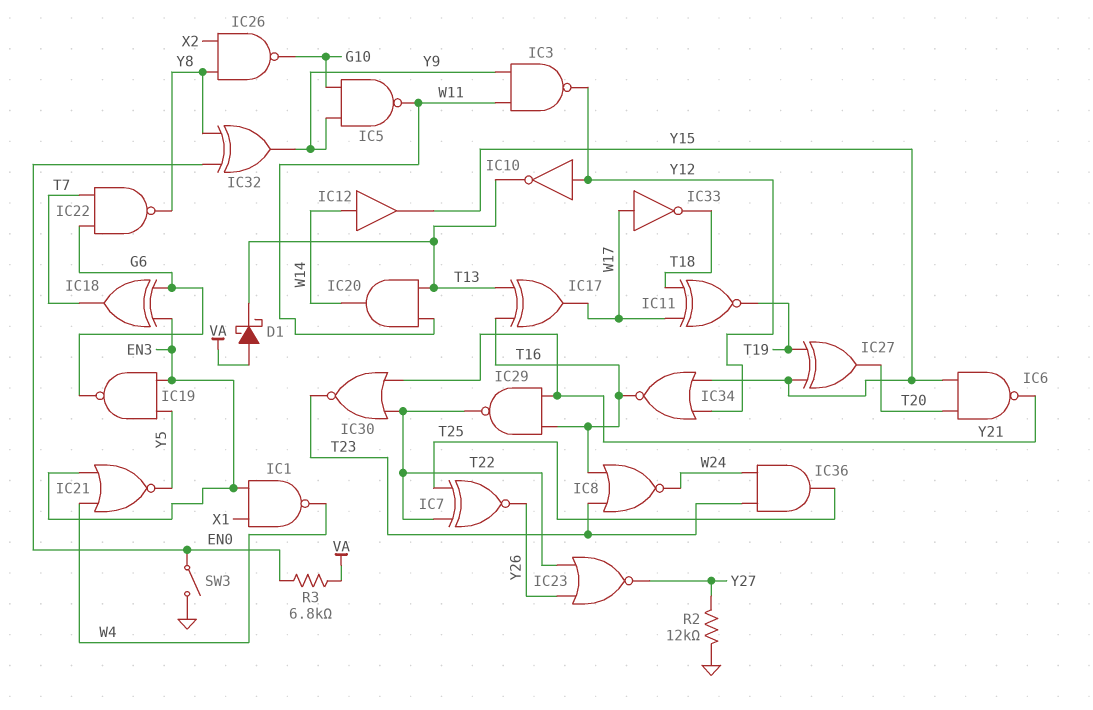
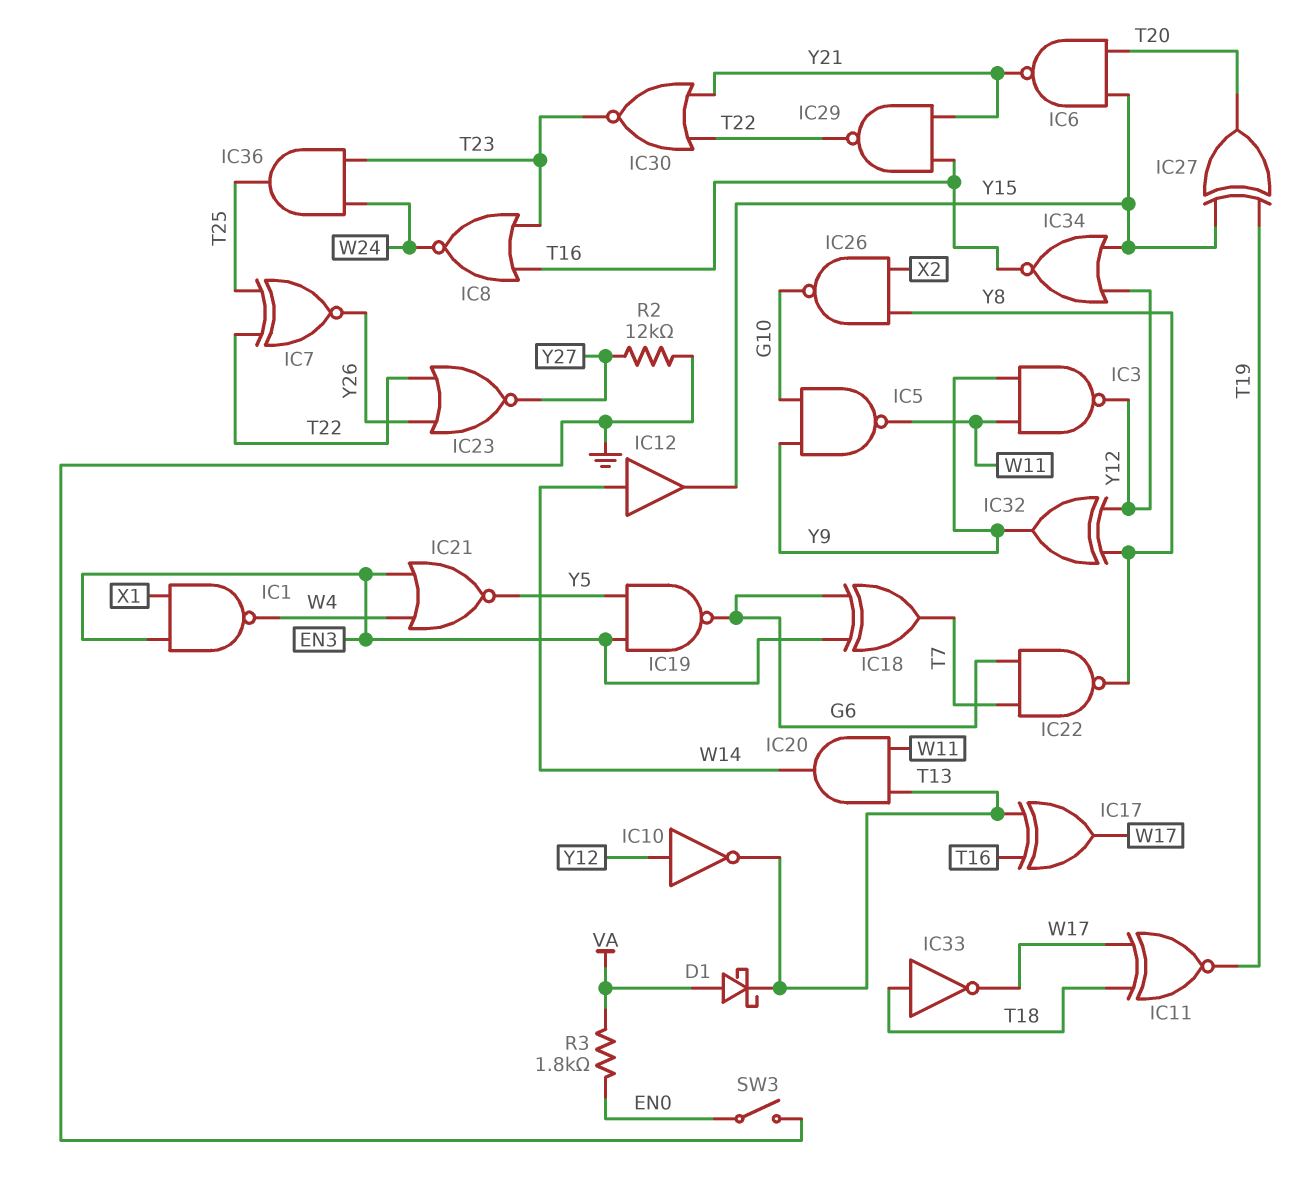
IC32: XOR (in EN0, in Y8, out Y9) -> XOR (in Y8, in Y12, out Y9)
IC33: NOT (in W17, out T18) -> NOT (in T18, out W17)
R3: 6.8k (EN0, VA) -> 1.8k (EN0, VA)

